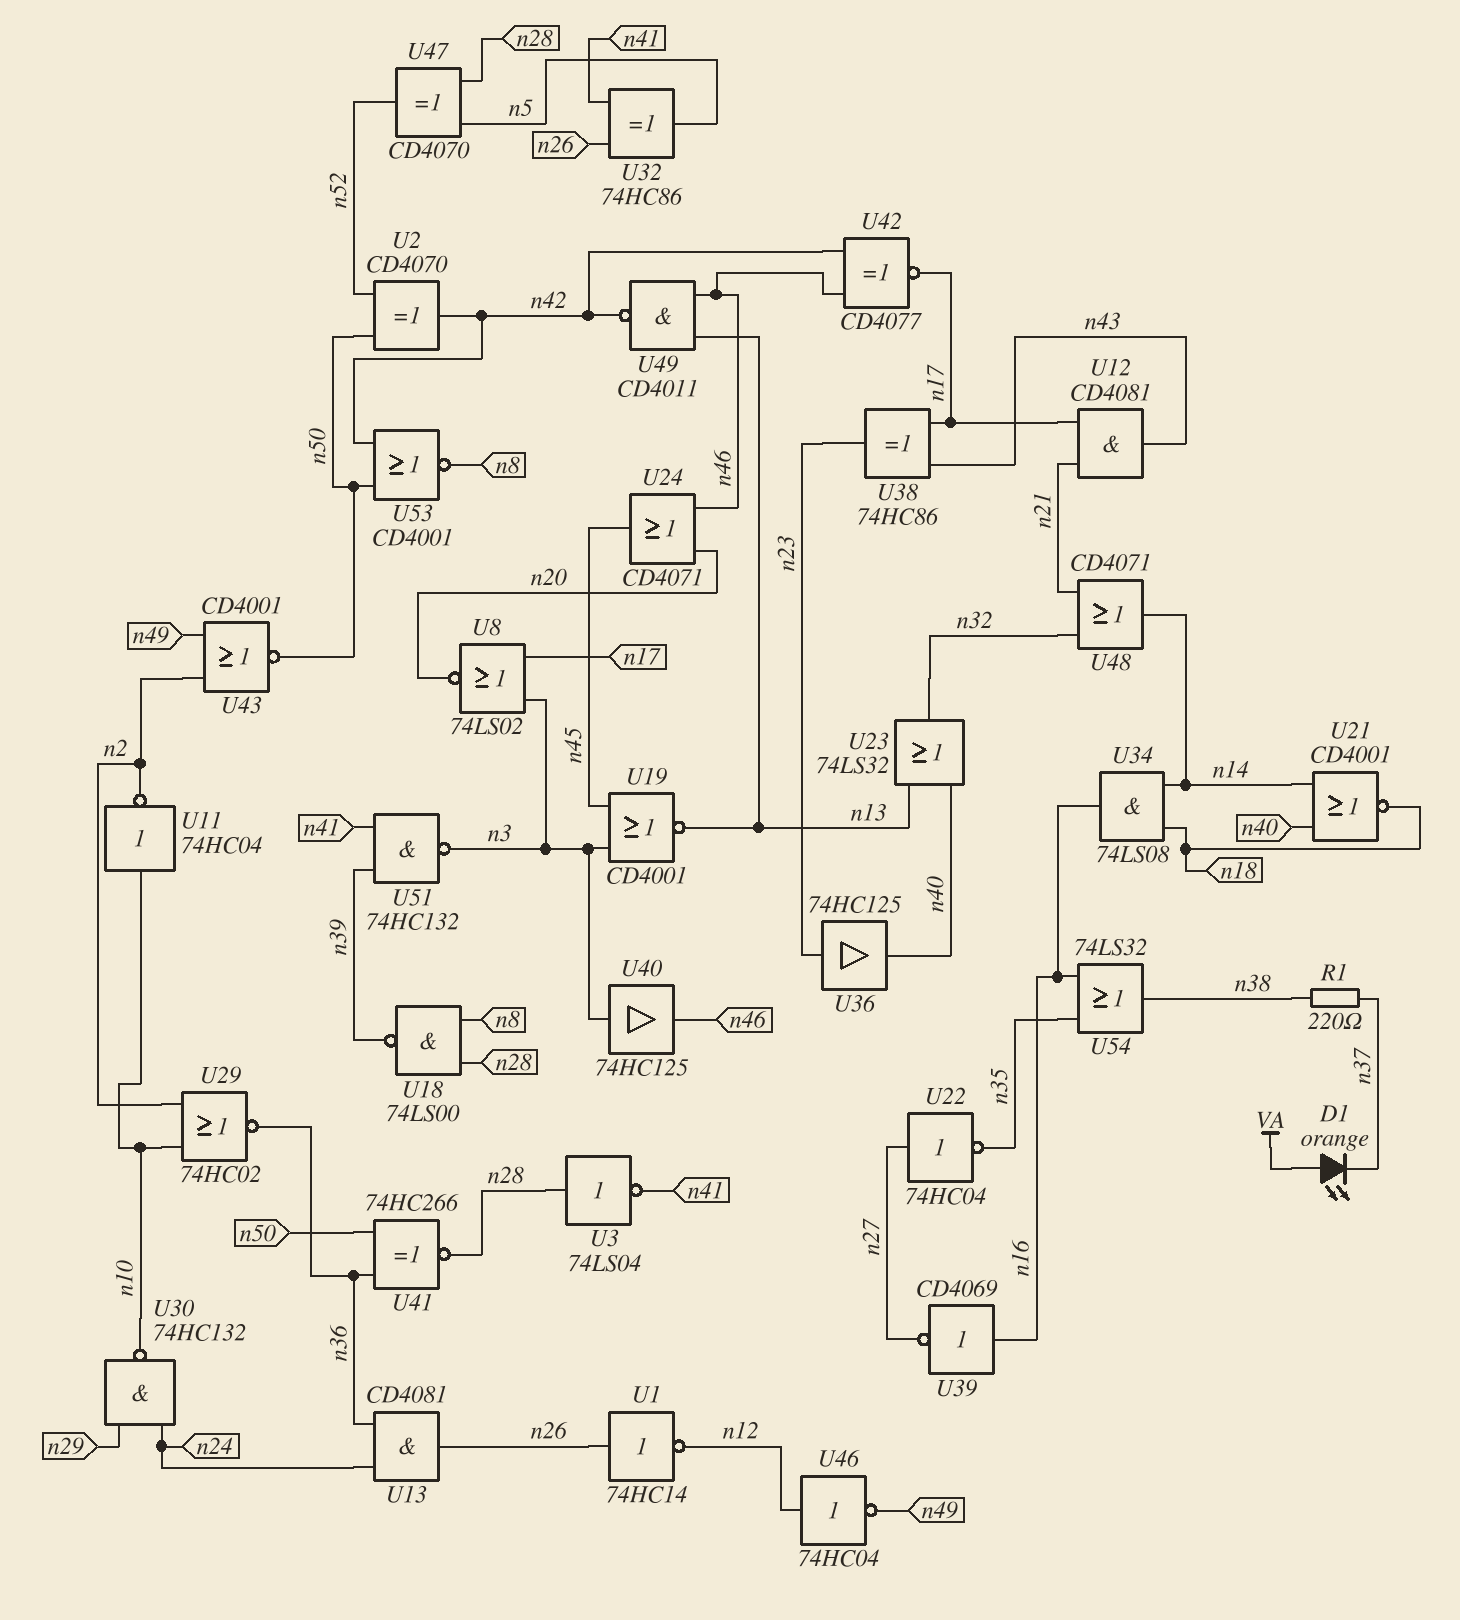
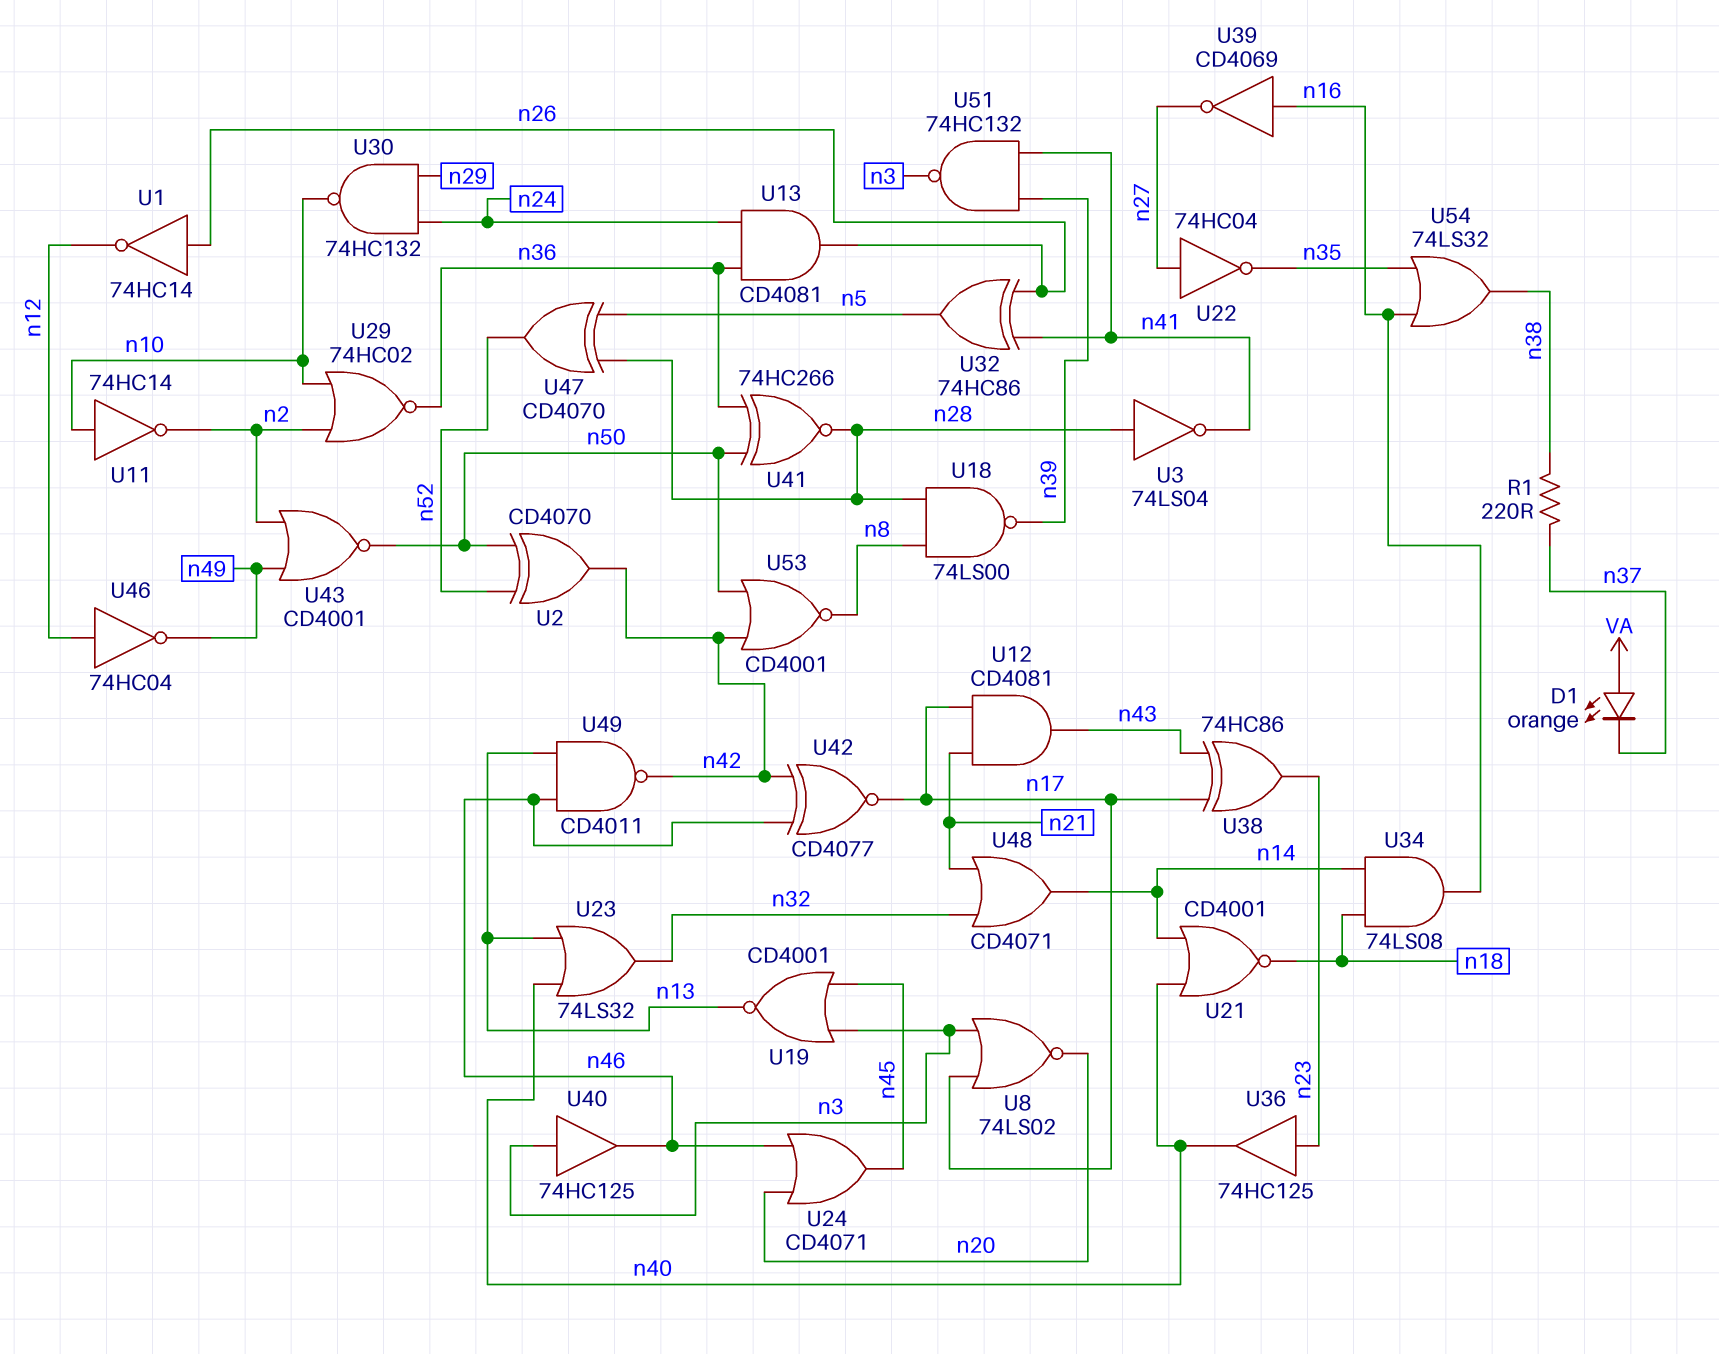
U11: NOT 74HC04 (in n10, out n2) -> NOT 74HC14 (in n10, out n2)

